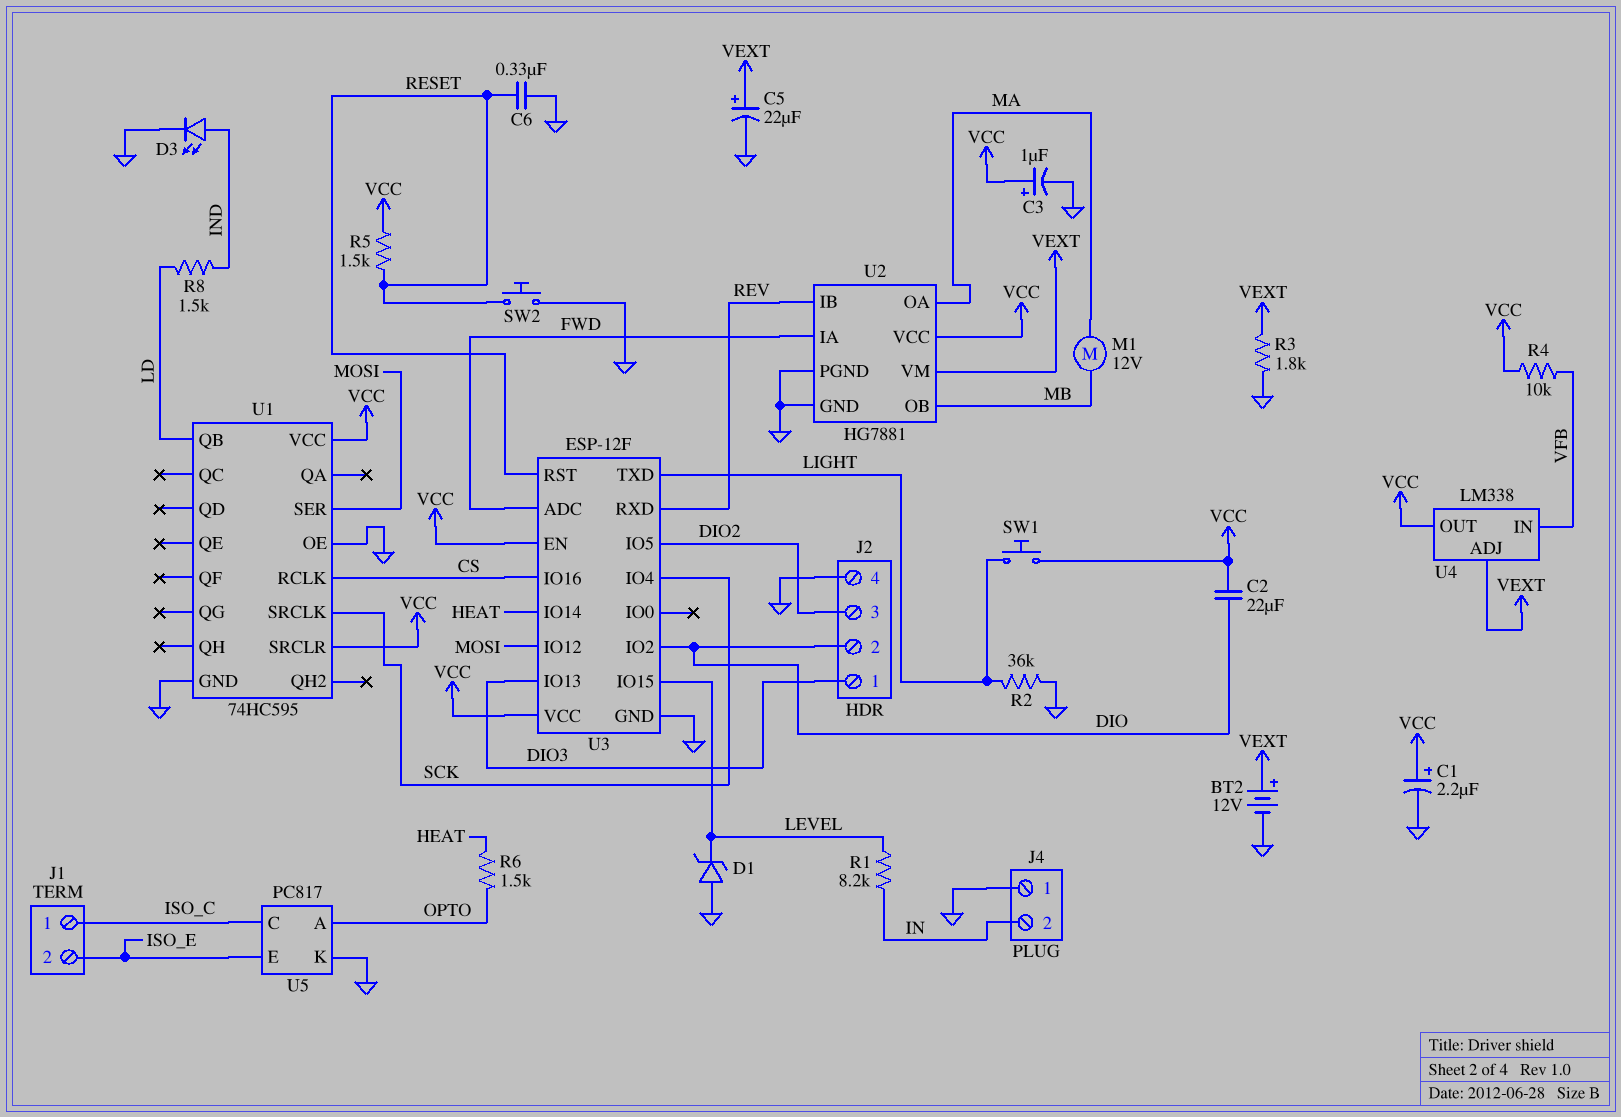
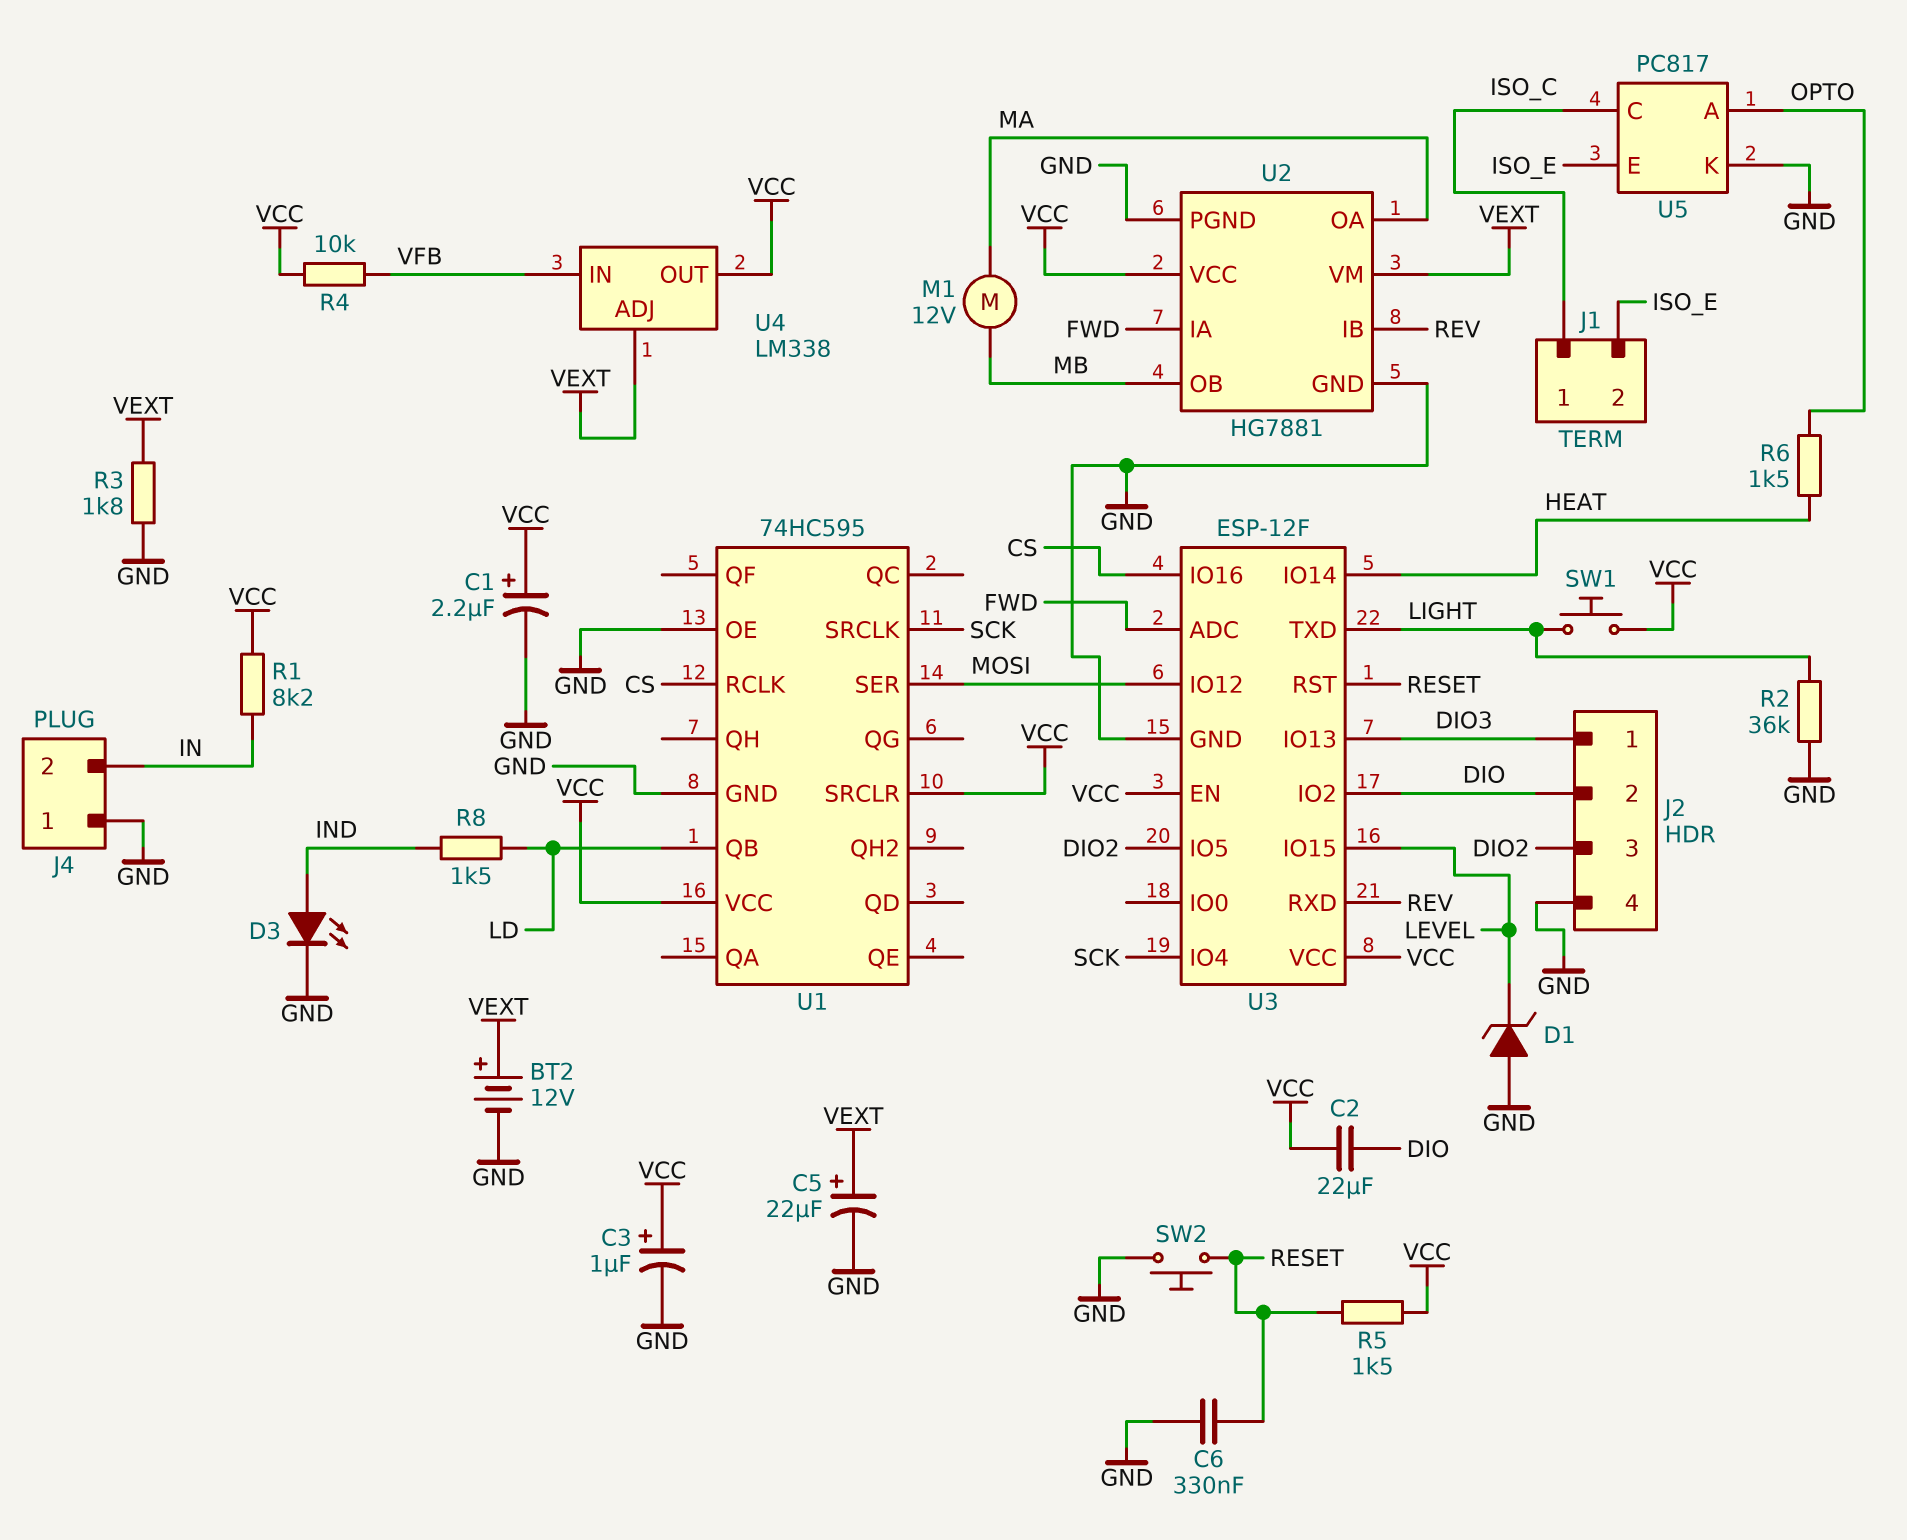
R1: 8.2k (IN, LEVEL) -> 8.2k (IN, VCC)

